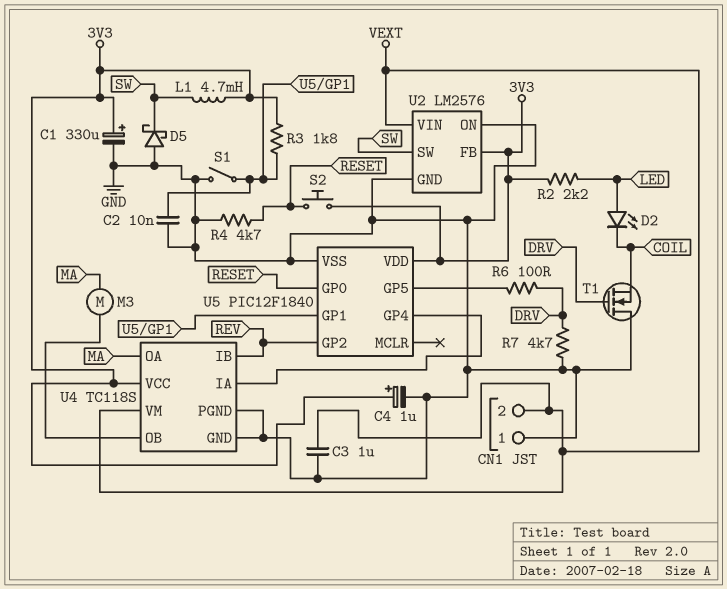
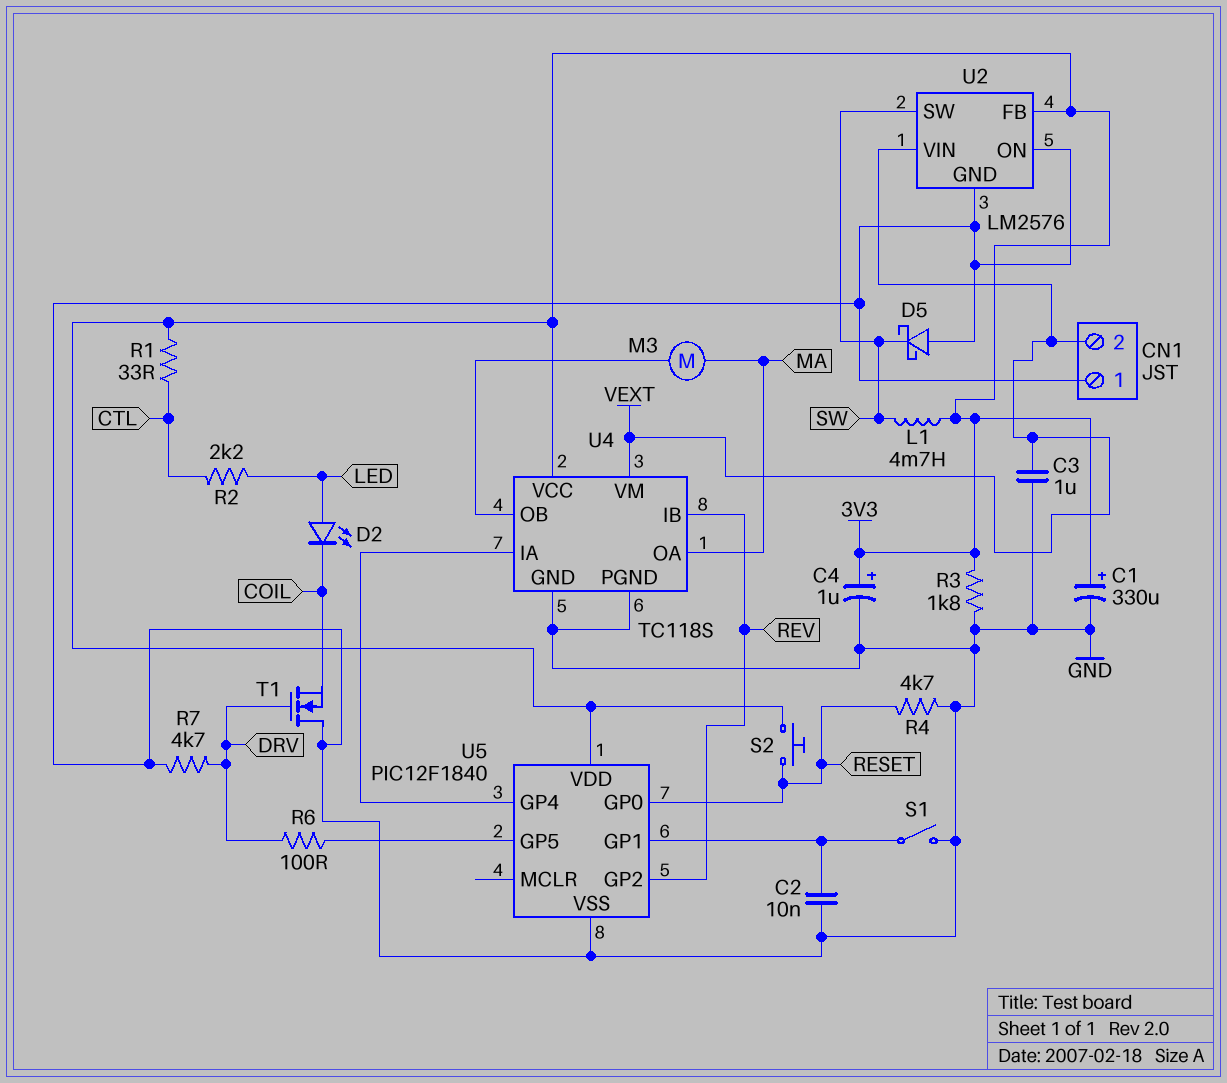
R1: none -> 33 (3V3, CTL)
R2: 2.2k (3V3, LED) -> 2.2k (CTL, LED)
R3: 1.8k (3V3, U5/GP1) -> 1.8k (3V3, GND)

